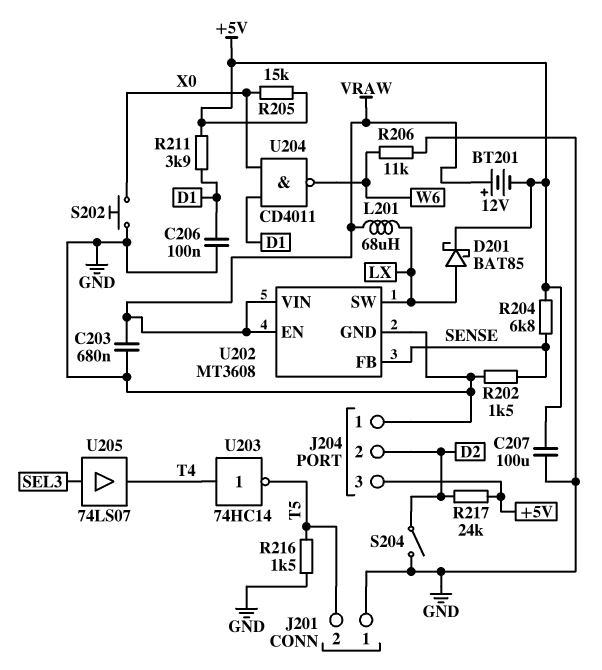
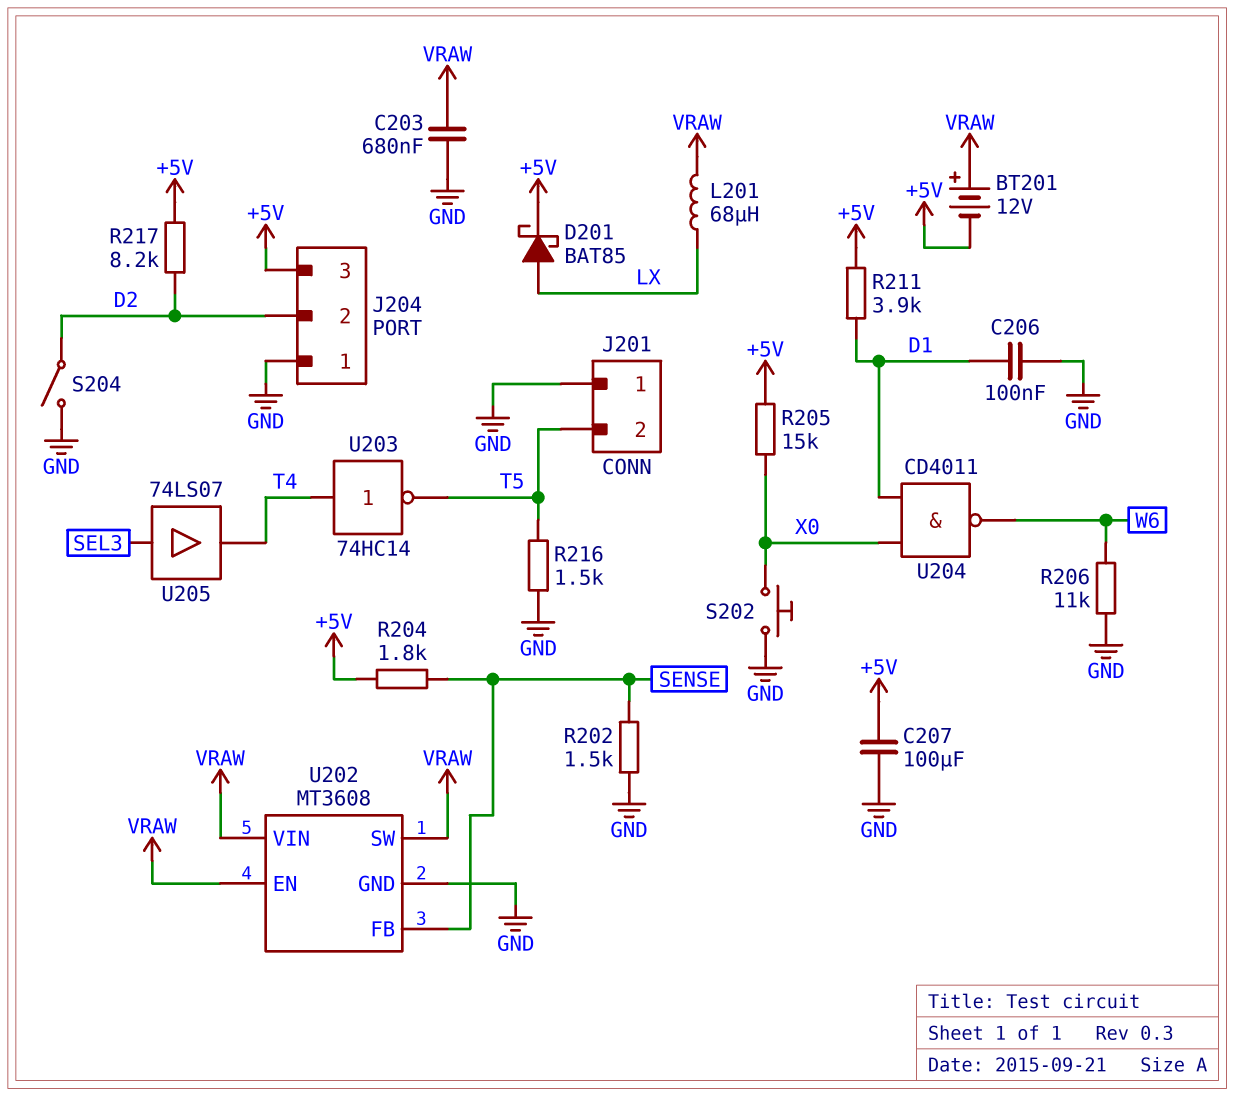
R204: 6.8k (+5V, SENSE) -> 1.8k (+5V, SENSE)
R217: 24k (+5V, D2) -> 8.2k (+5V, D2)
U202 pin SW: LX -> VRAW

